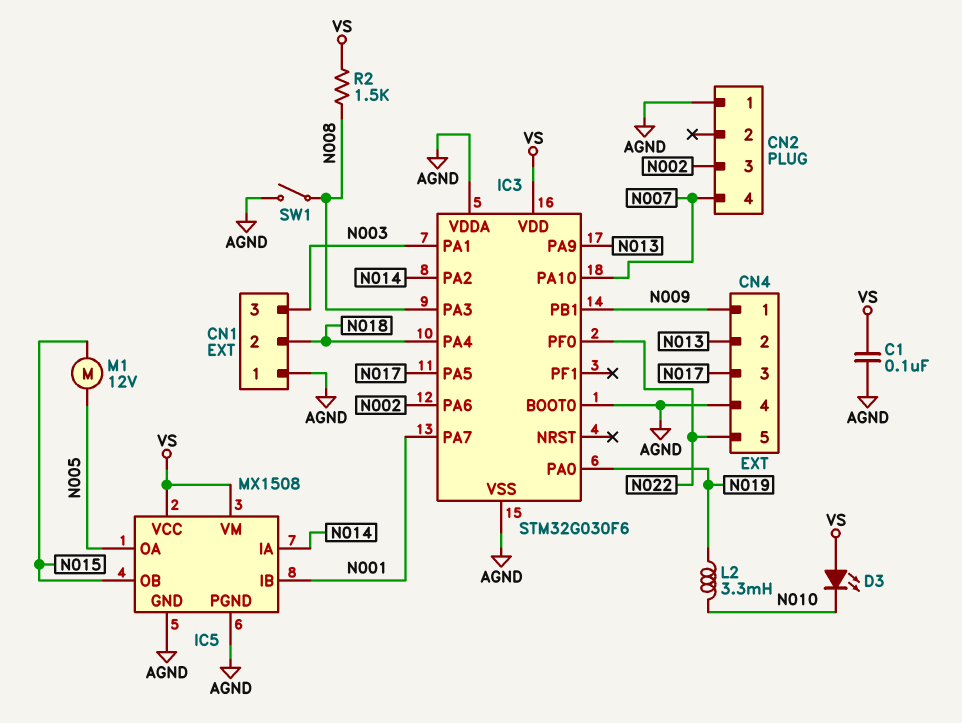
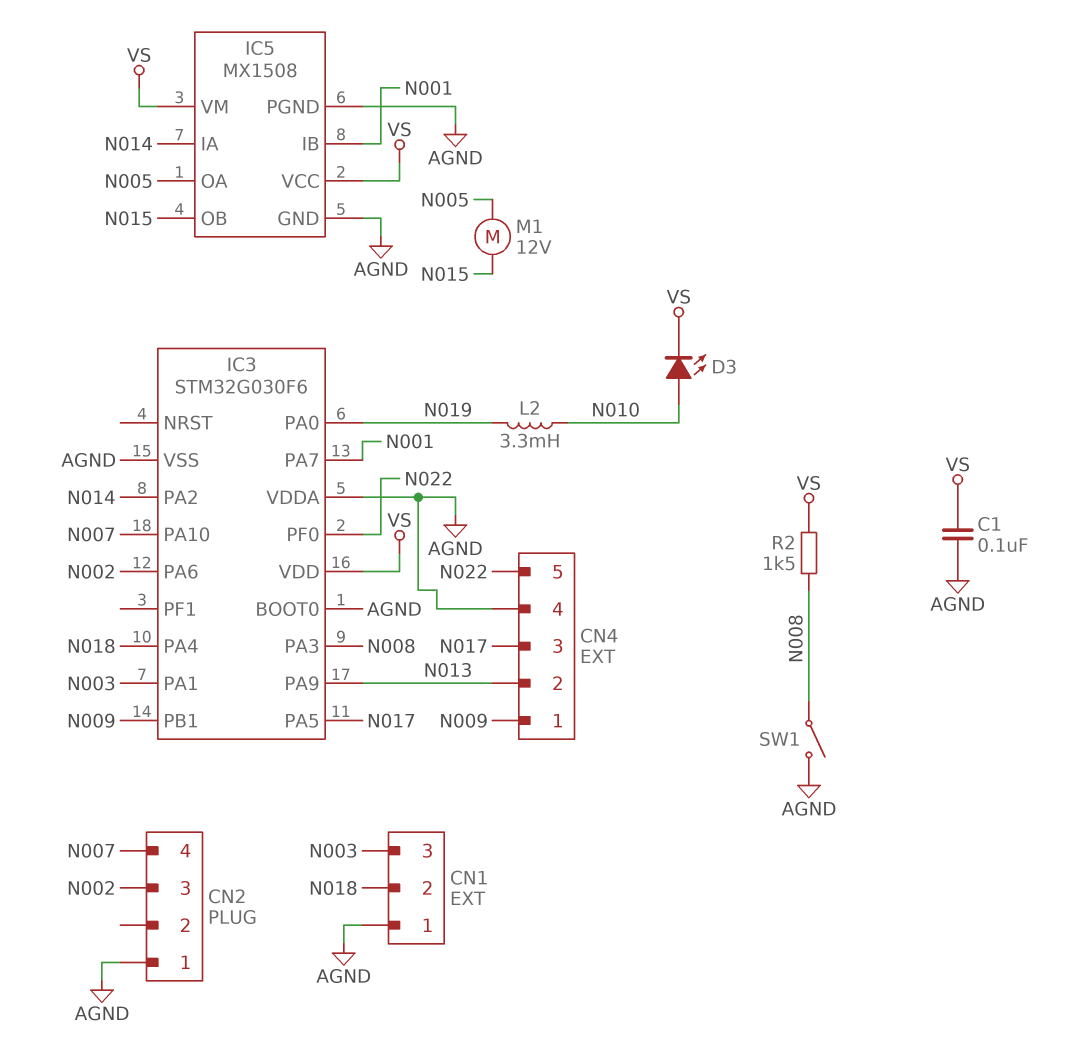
D3: LED (A VS, K N010) -> LED (A N010, K VS)

